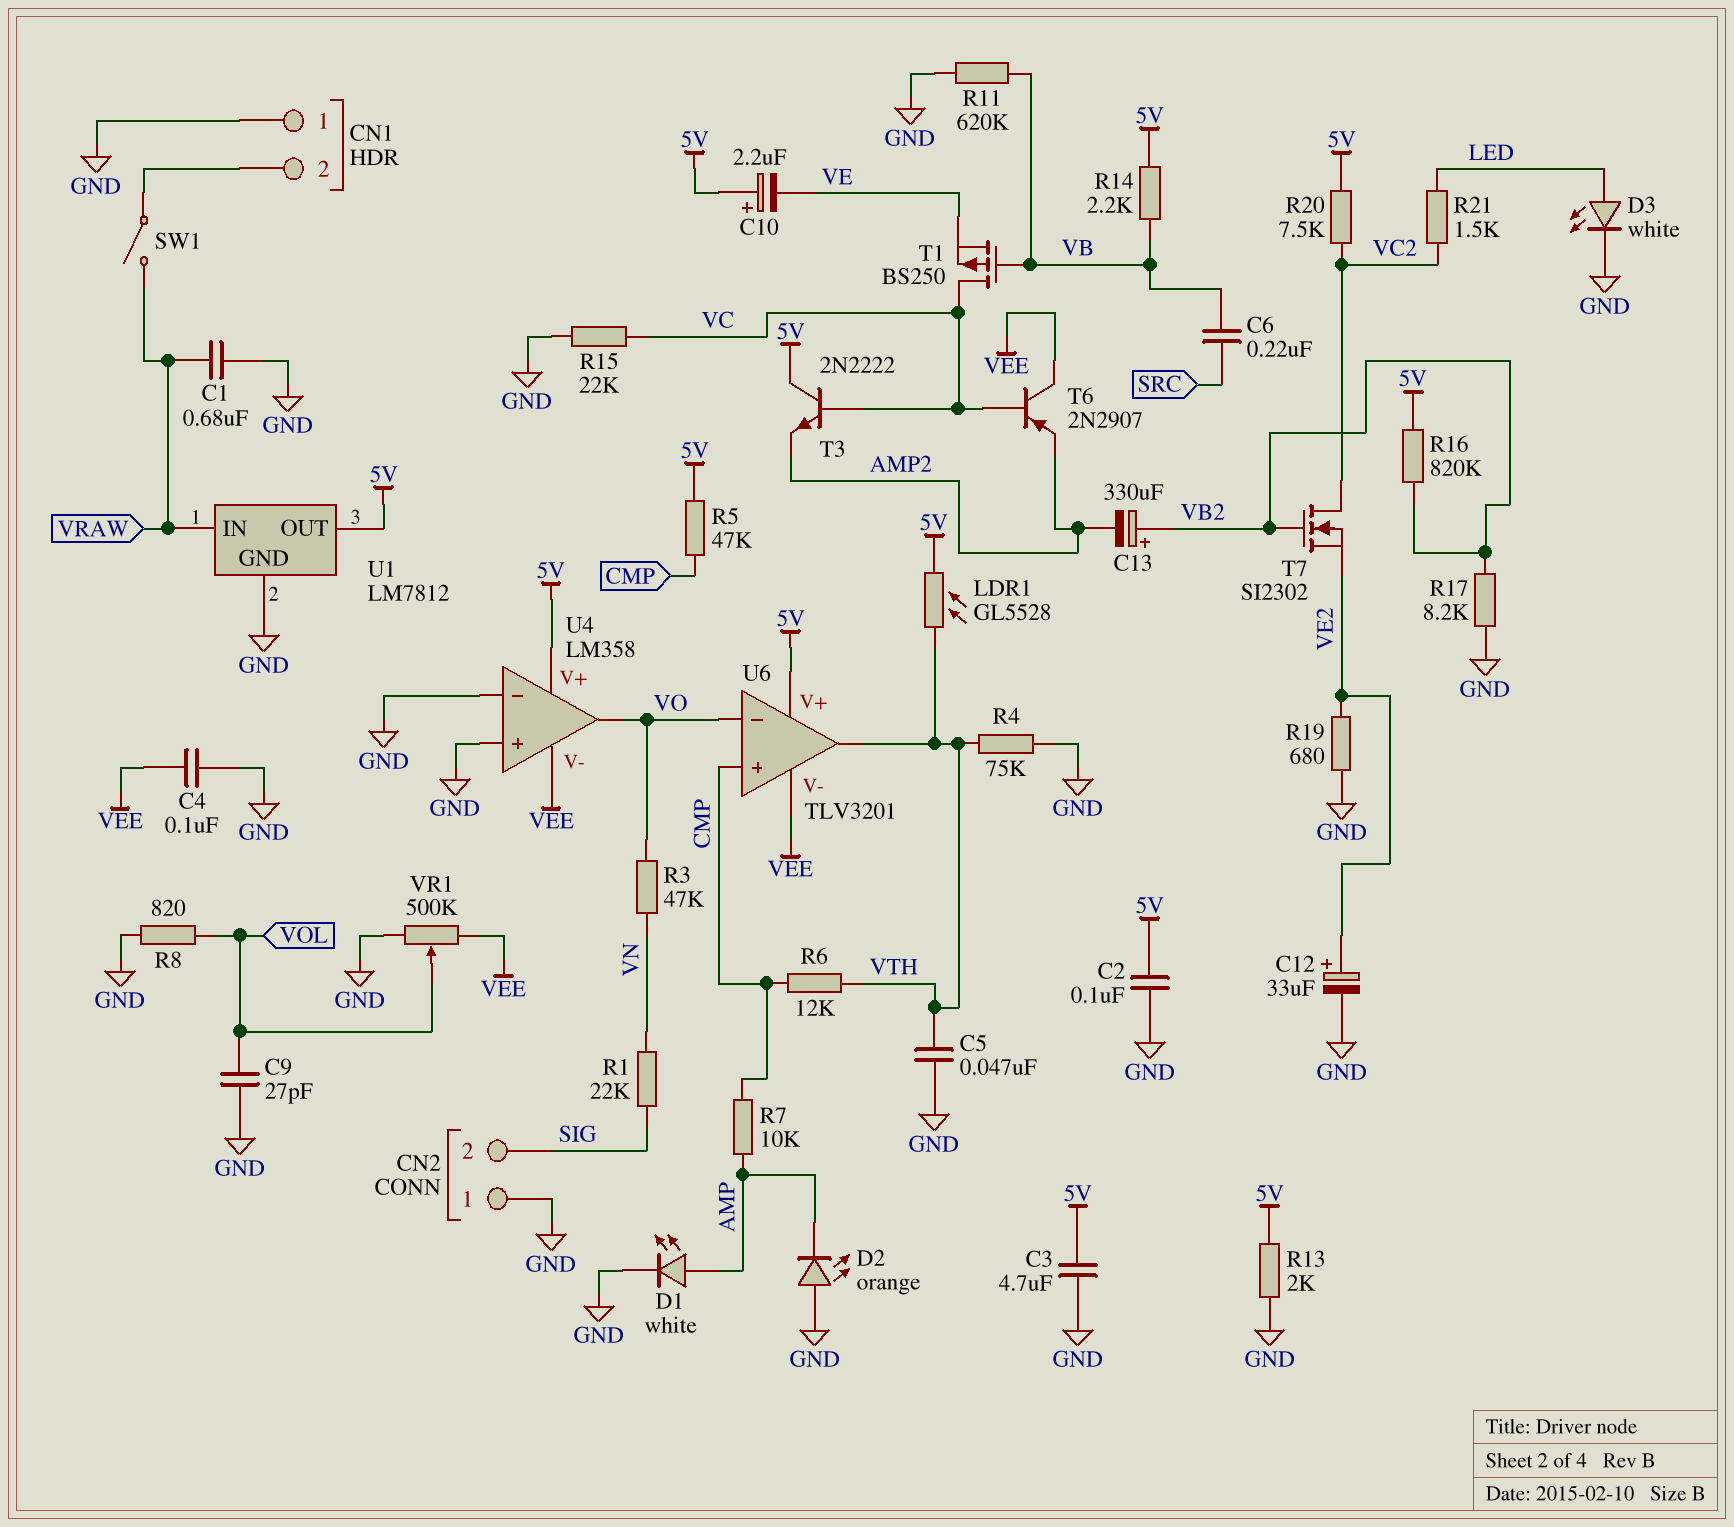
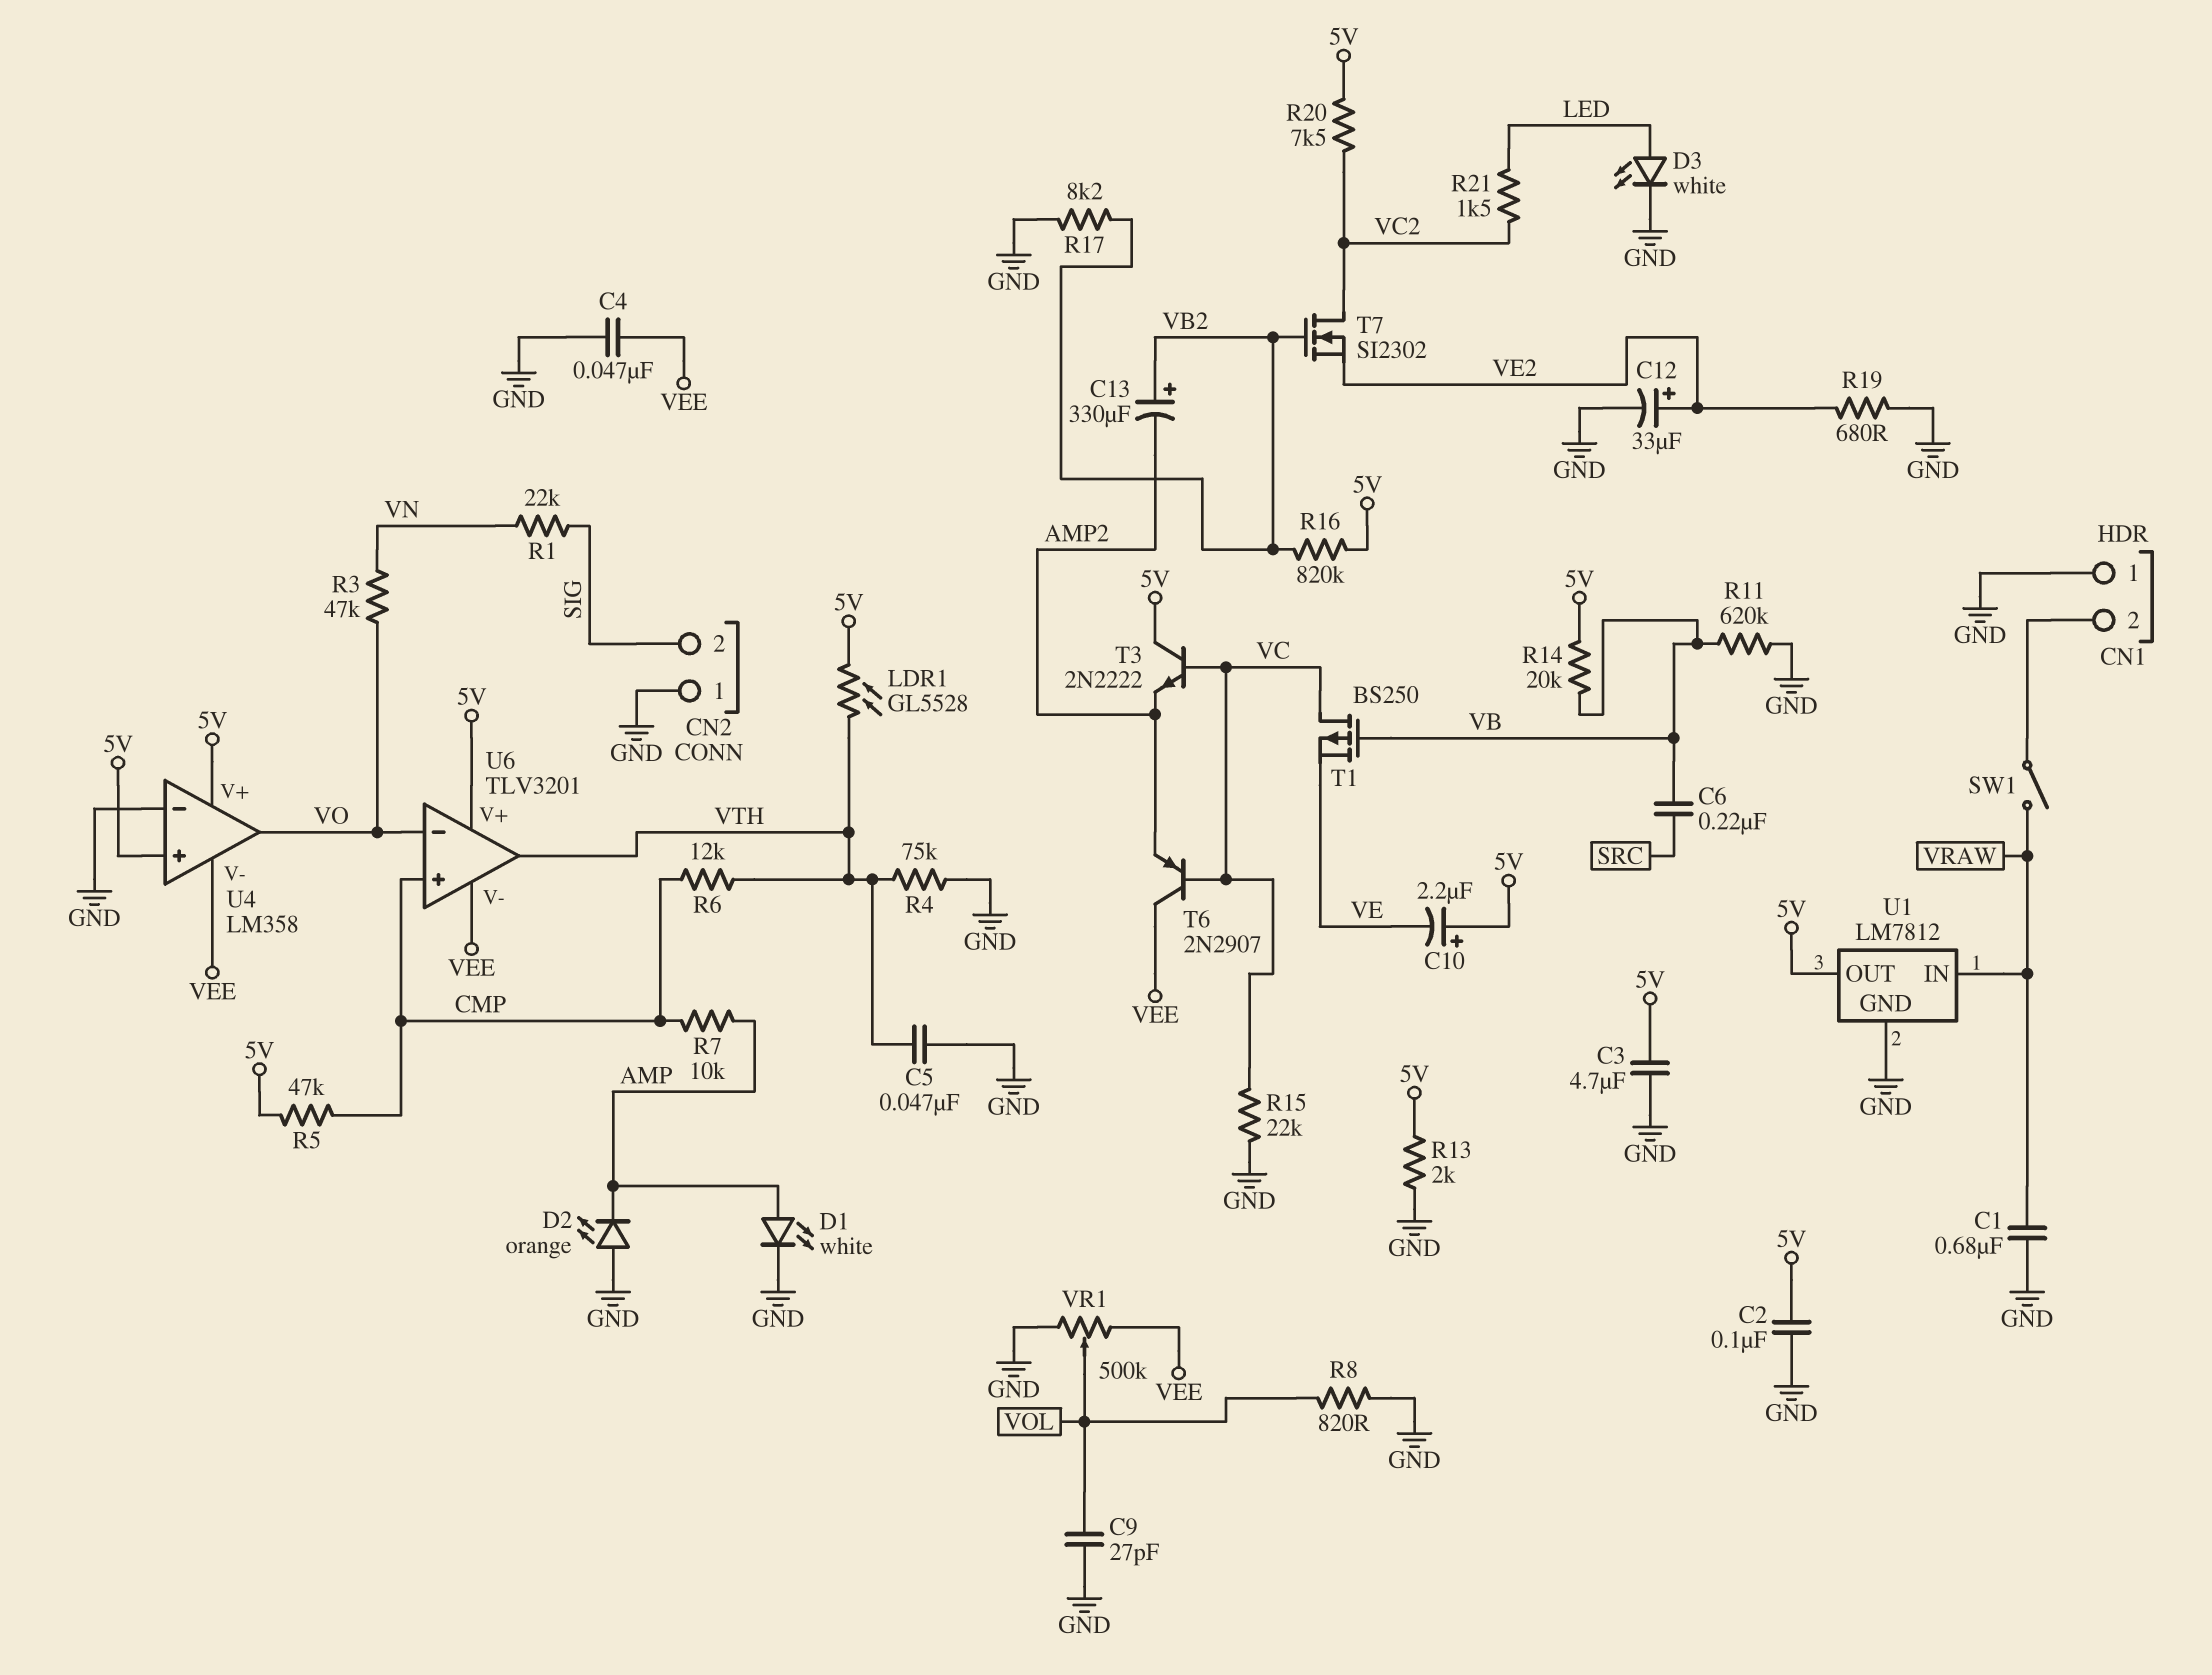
C4: 100nF (GND, VEE) -> 47nF (GND, VEE)
R14: 2.2k (5V, VB) -> 20k (5V, VB)
U4 pin in+: GND -> 5V

